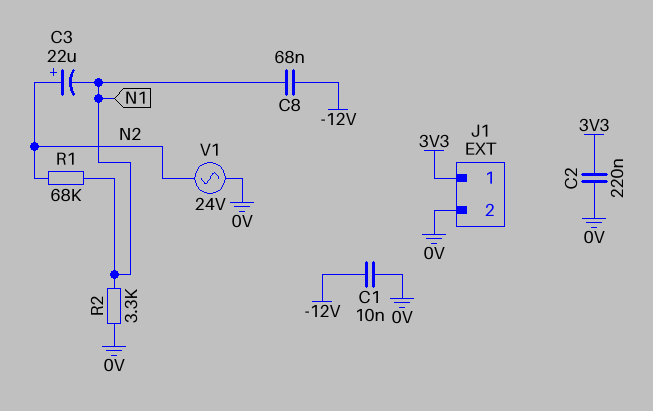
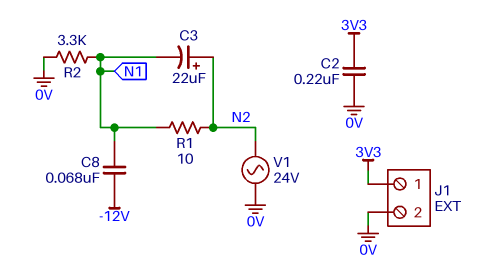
C1: 10nF (-12V, 0V) -> none
R1: 68k (N1, N2) -> 10 (N1, N2)

